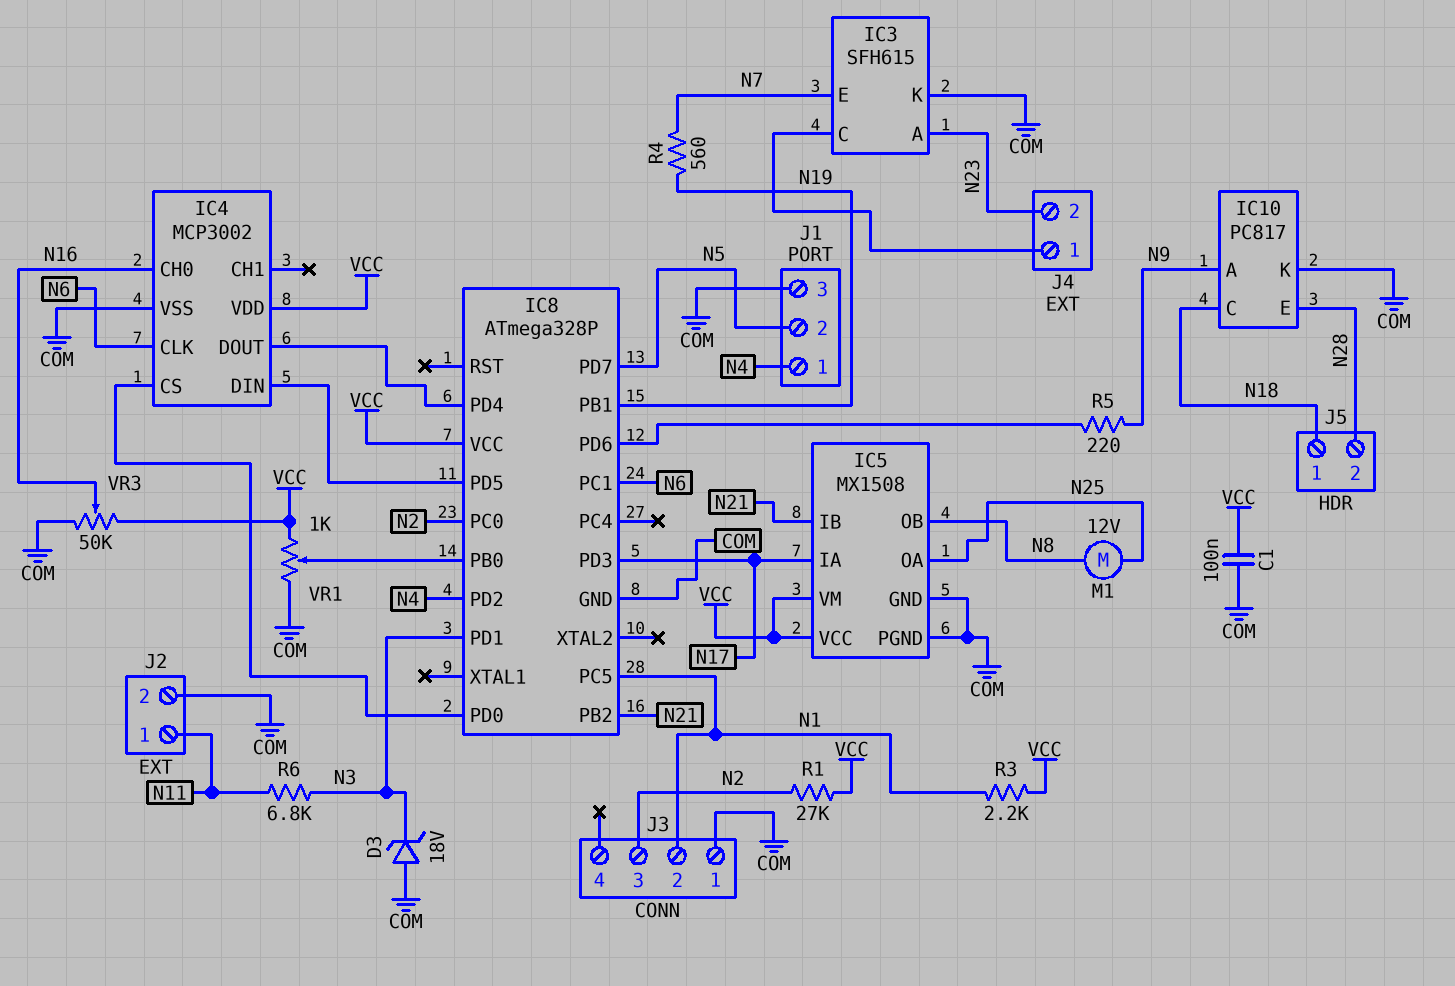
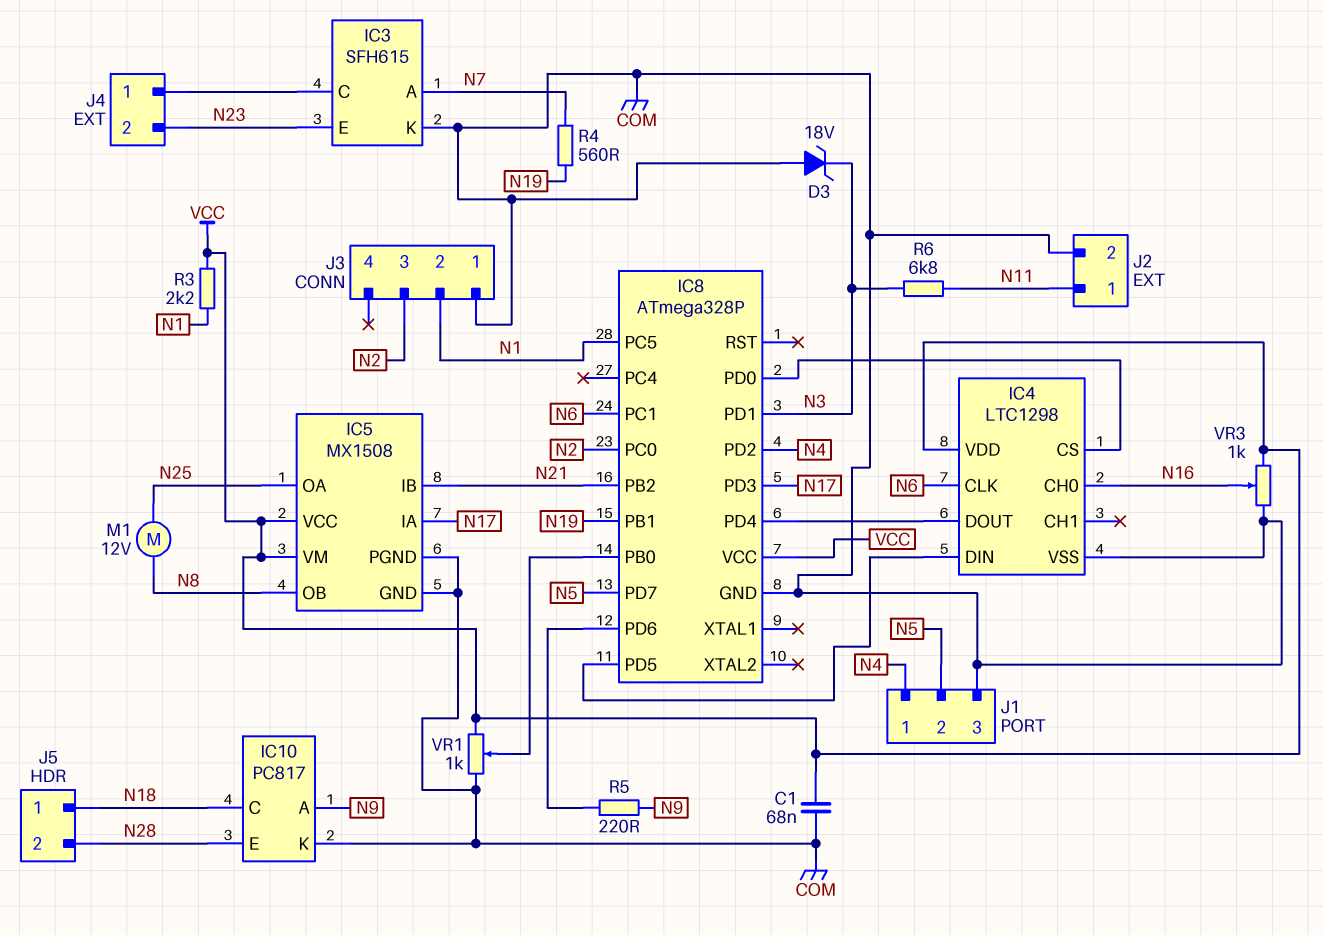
C1: 100nF (COM, VCC) -> 68nF (COM, VCC)
IC3 pin A: N23 -> N7
IC3 pin E: N7 -> N23
IC4: MCP3002 -> LTC1298
R1: 27k (N2, VCC) -> none
VR3: 50k (COM, VCC, wiper N16) -> 1k (COM, VCC, wiper N16)

